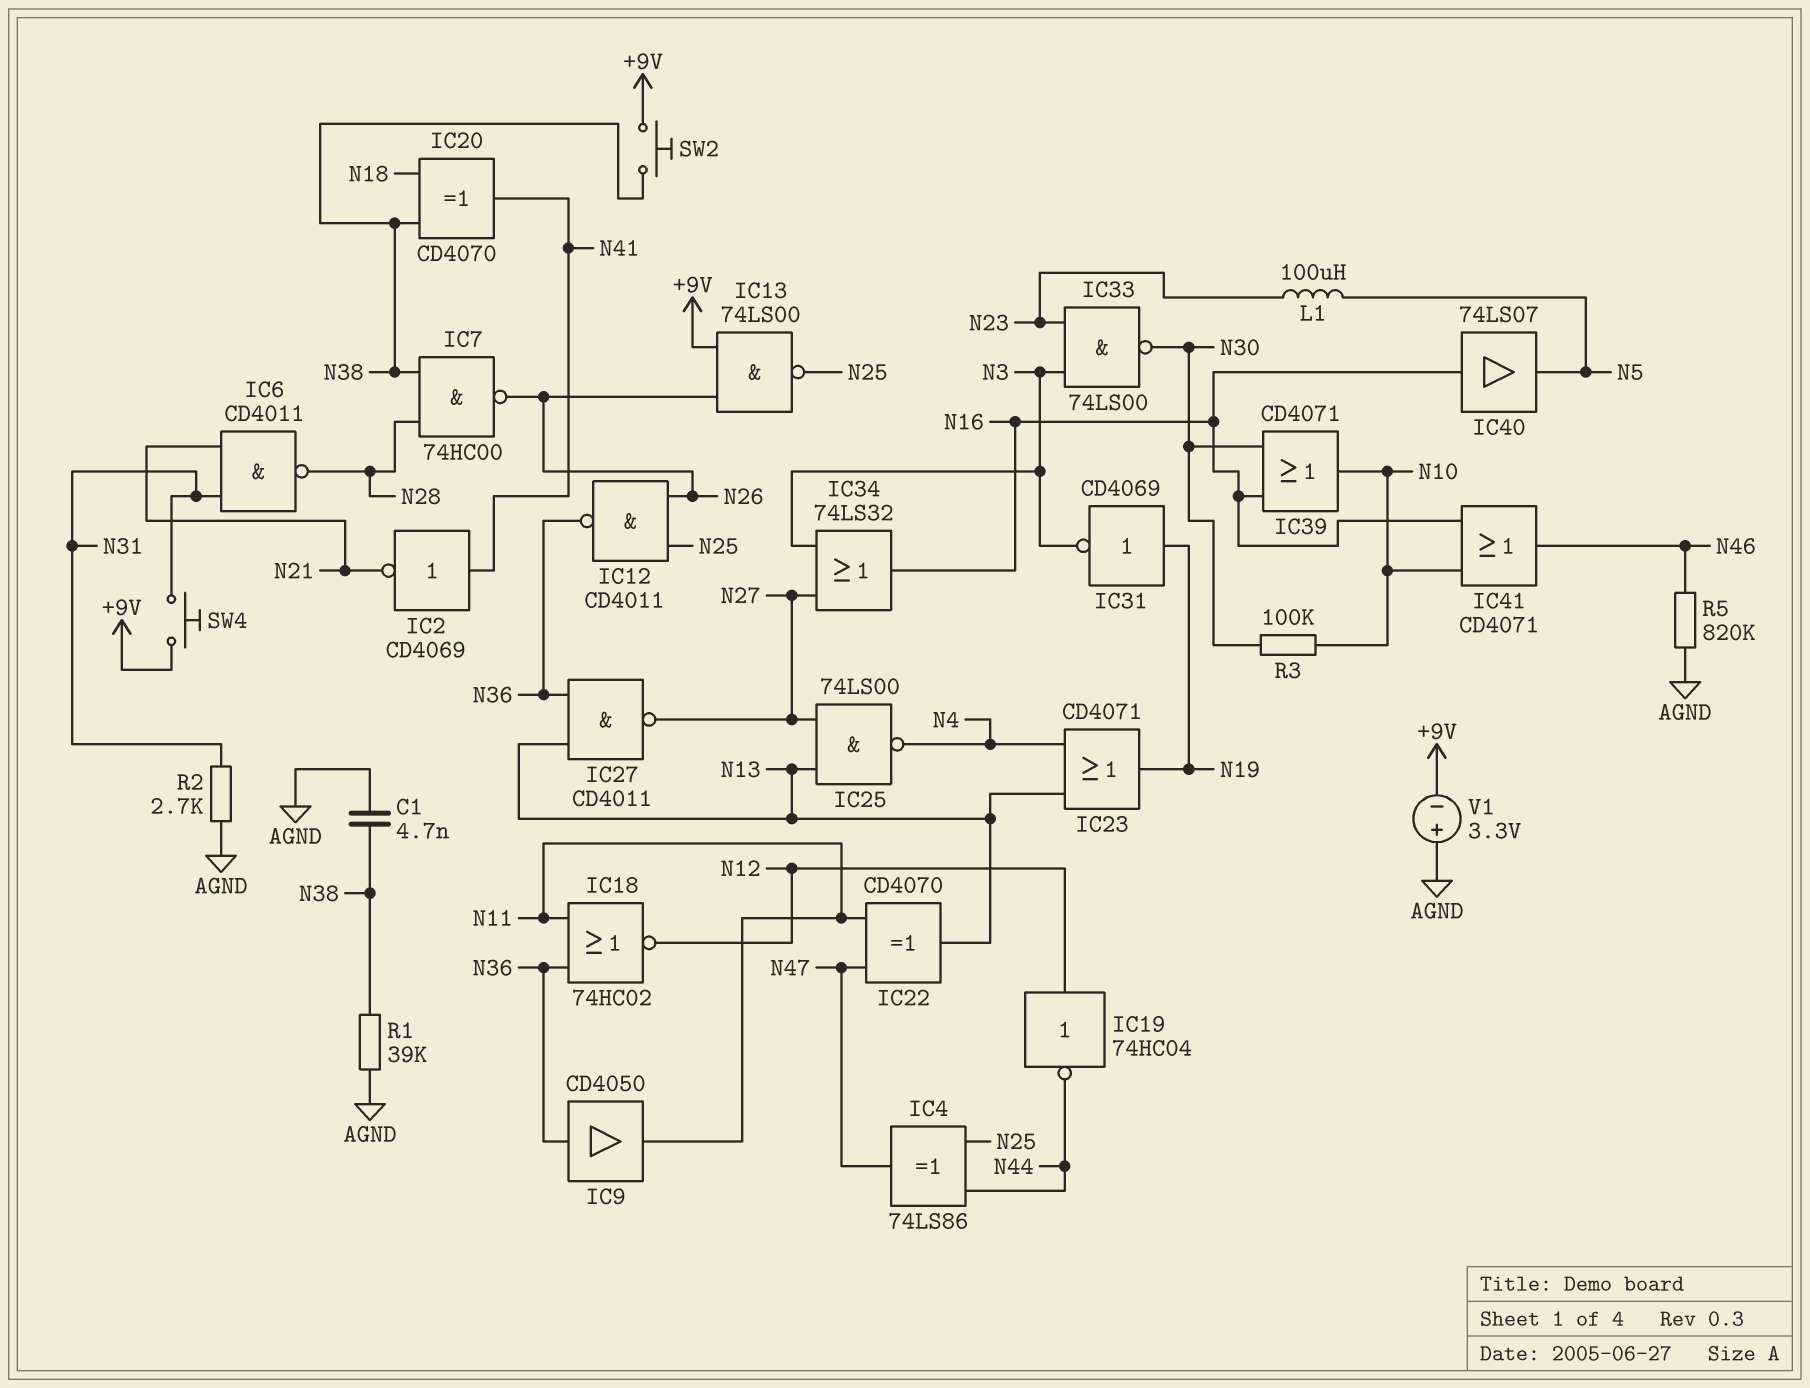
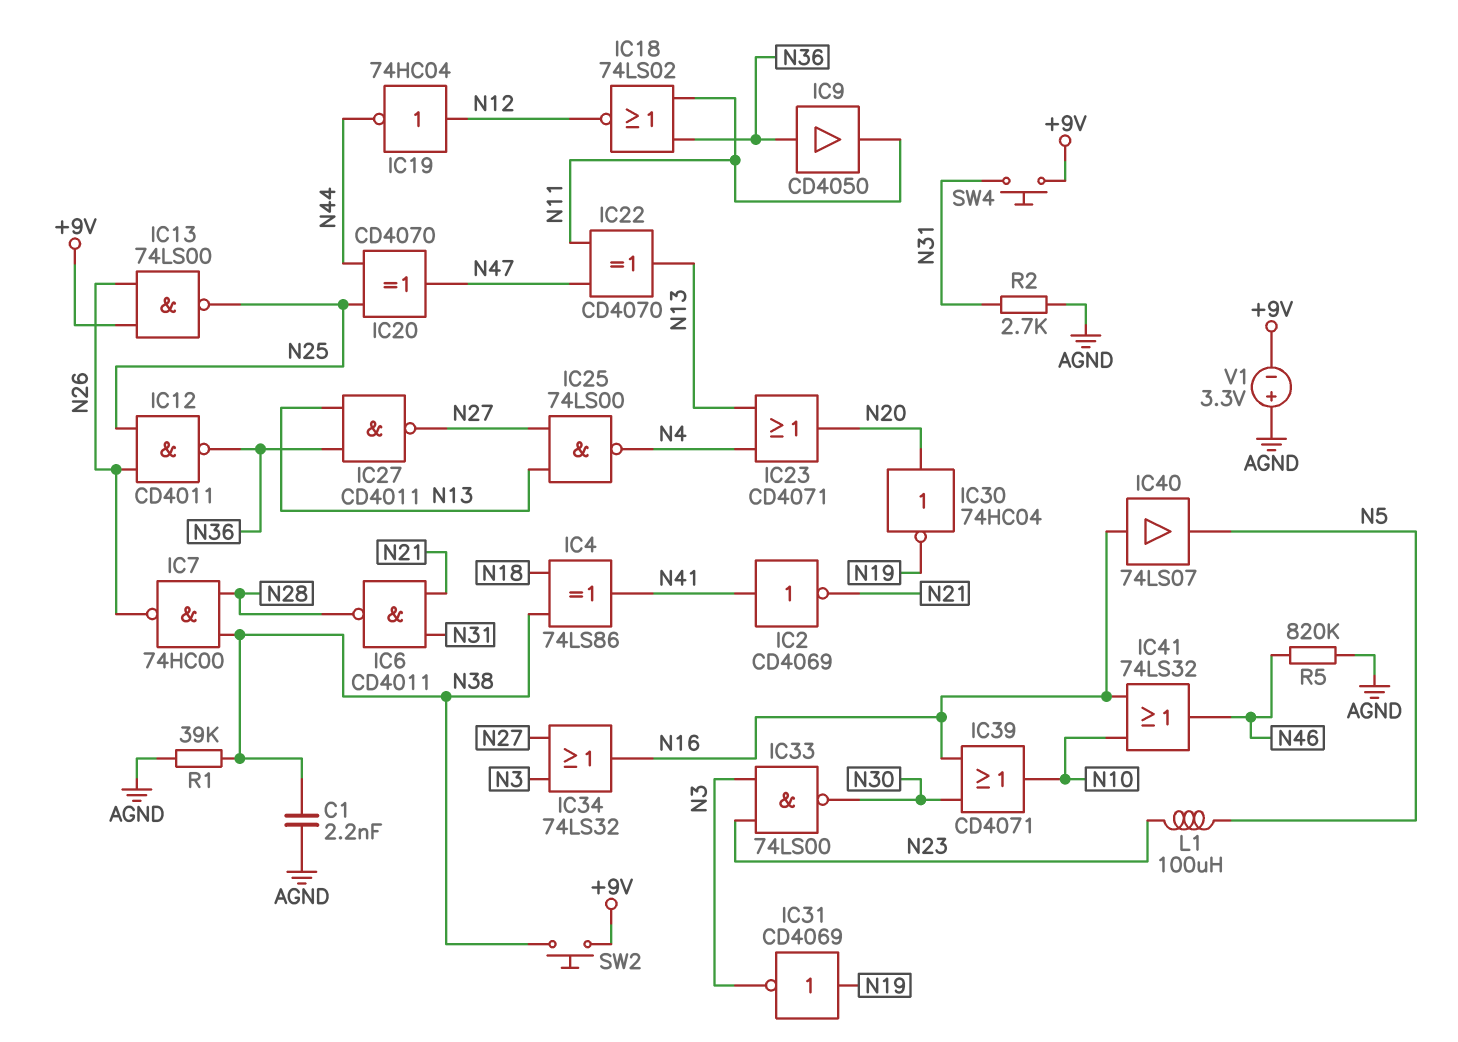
C1: 4.7nF (AGND, N38) -> 2.2nF (AGND, N38)
IC4: XOR 74LS86 (in N25, in N44, out N47) -> XOR 74LS86 (in N18, in N38, out N41)
IC18: NOR 74HC02 (in N11, in N36, out N12) -> NOR 74LS02 (in N11, in N36, out N12)
IC20: XOR CD4070 (in N18, in N38, out N41) -> XOR CD4070 (in N25, in N44, out N47)
IC23: OR CD4071 (in N4, in N13, out N19) -> OR CD4071 (in N4, in N13, out N20)
IC30: none -> NOT 74HC04 (in N20, out N19)
IC41: OR CD4071 (in N10, in N16, out N46) -> OR 74LS32 (in N10, in N16, out N46)
R3: 100k (N10, N30) -> none

